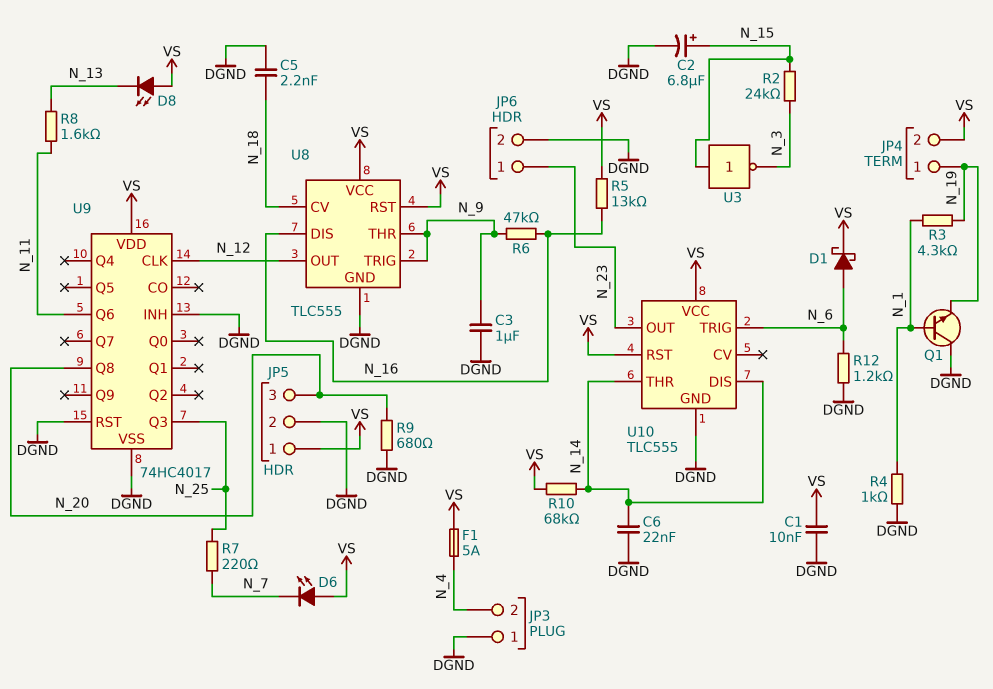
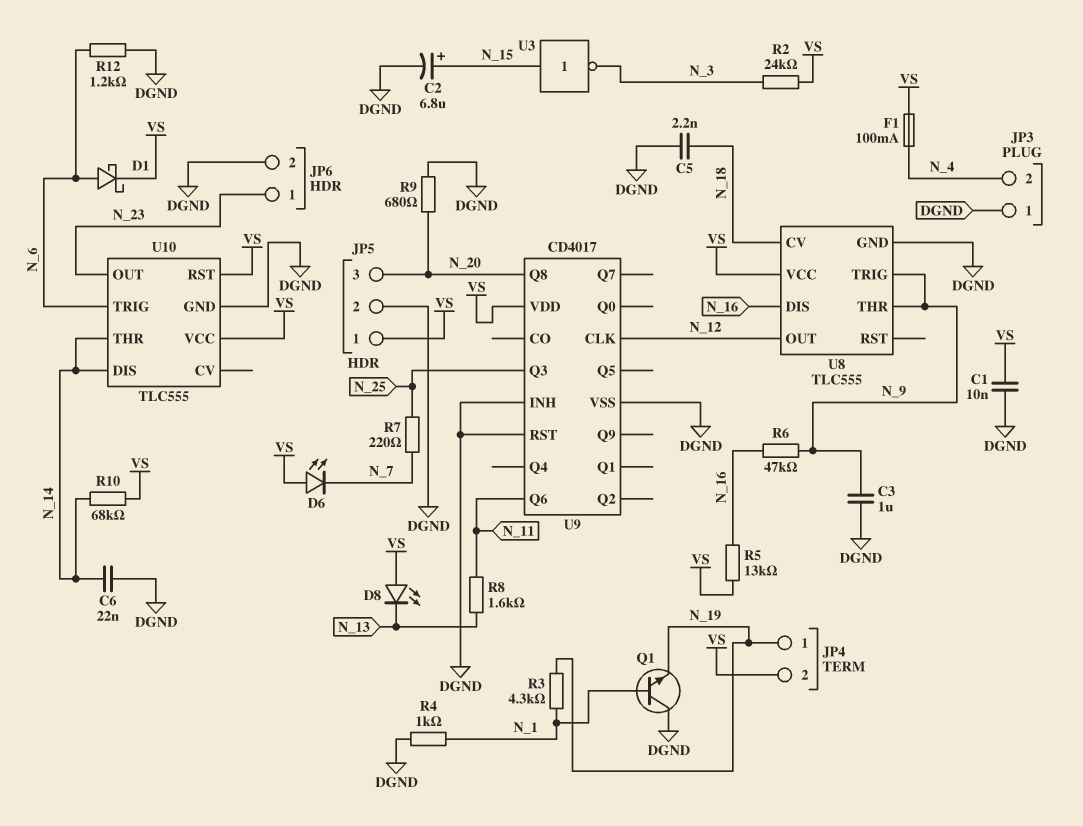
F1: 5A (N_4, VS) -> 100mA (N_4, VS)
R2: 24k (N_3, N_15) -> 24k (N_3, VS)
U8 pin RST: VS -> none
U9: 74HC4017 -> CD4017

